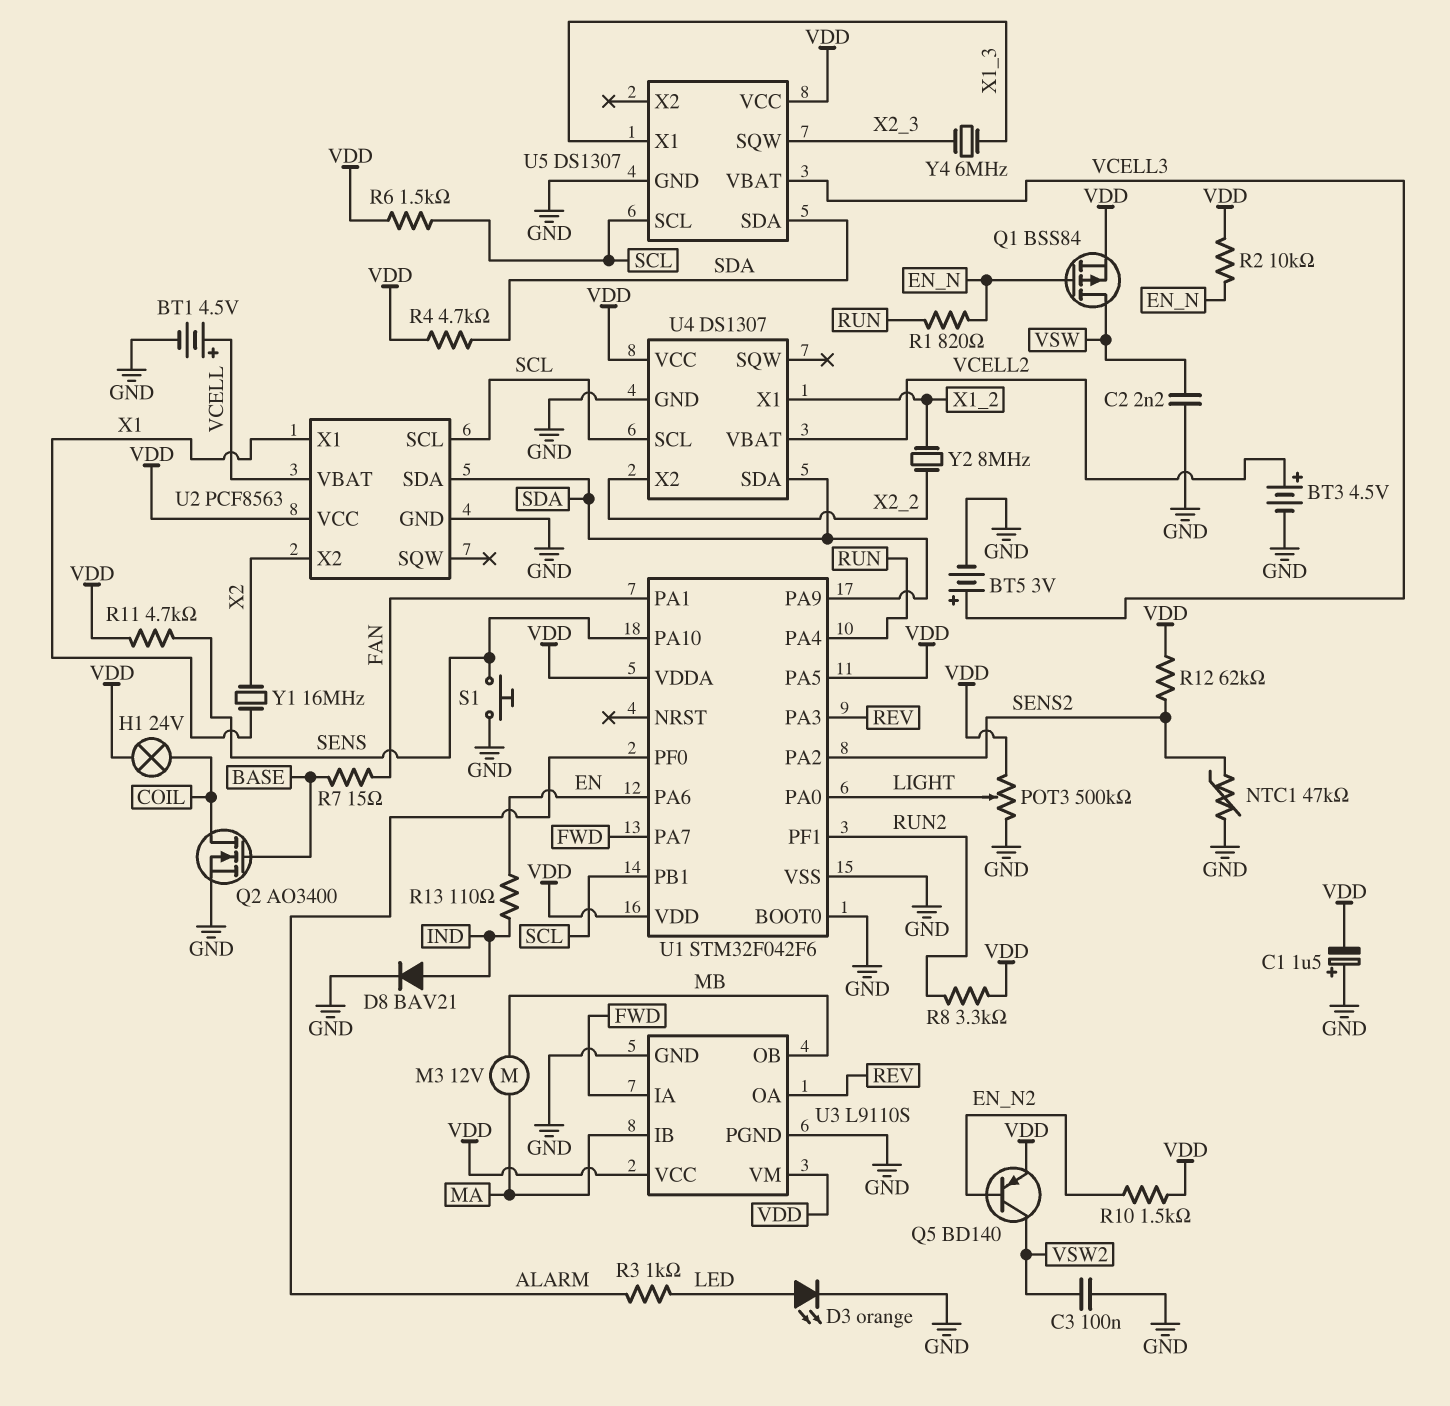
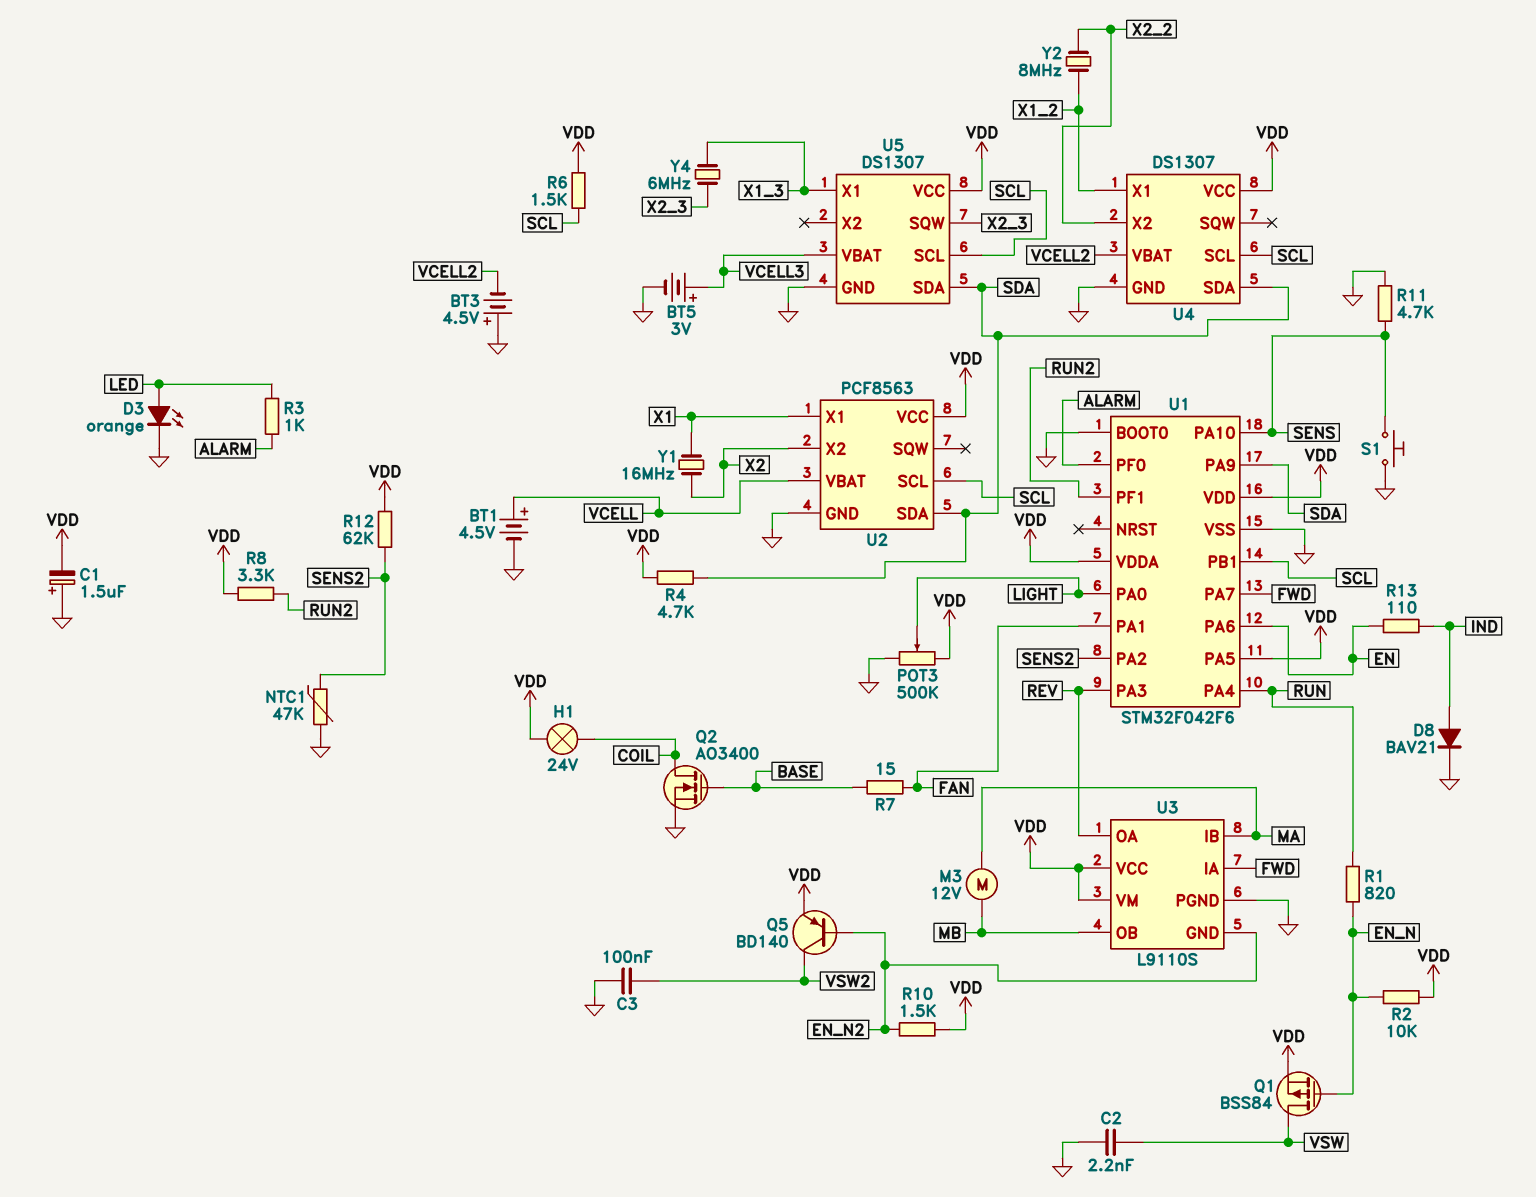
BT3: 4.5V (plus VCELL2, minus GND) -> 4.5V (plus GND, minus VCELL2)
R11: 4.7k (SENS, VDD) -> 4.7k (GND, SENS)
U3 pin GND: GND -> EN_N2

